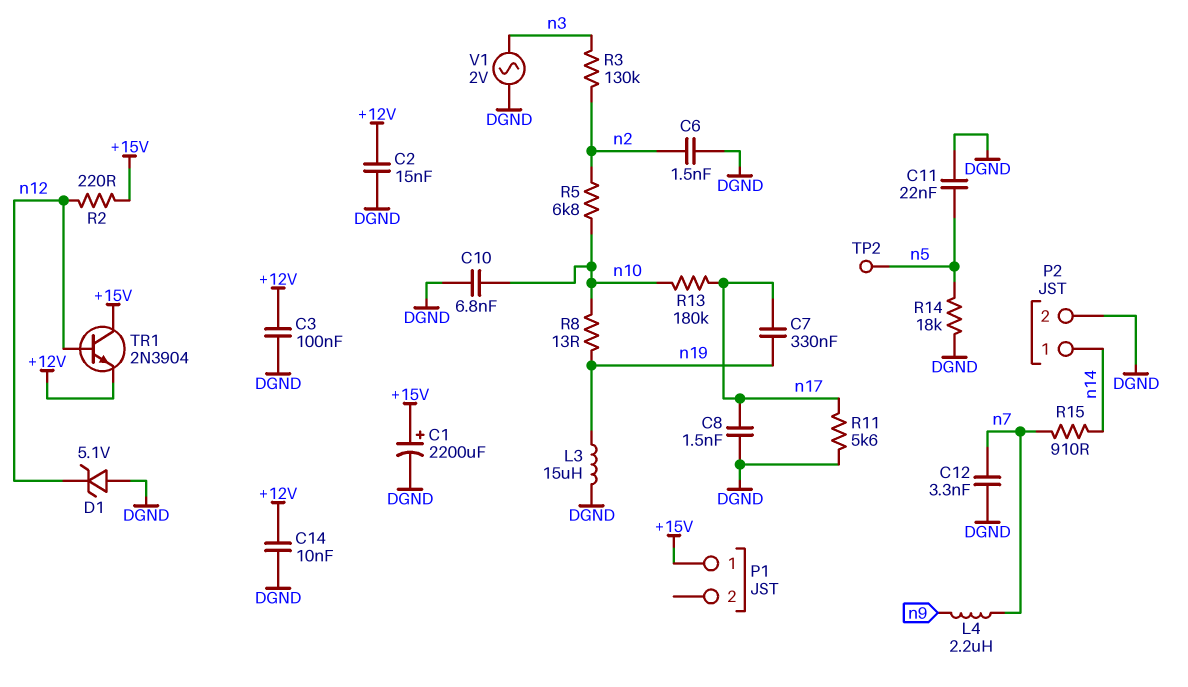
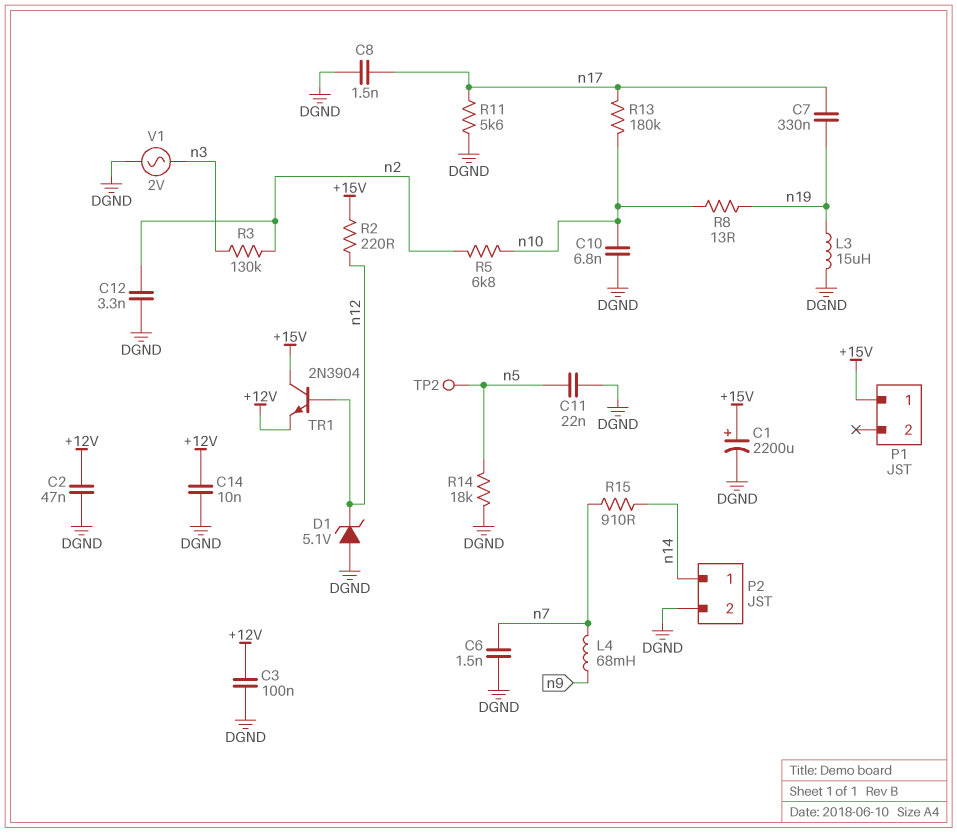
C2: 15nF (+12V, DGND) -> 47nF (+12V, DGND)
C6: 1.5nF (DGND, n2) -> 1.5nF (DGND, n7)
C12: 3.3nF (DGND, n7) -> 3.3nF (DGND, n2)
L4: 2.2uH (n7, n9) -> 68mH (n7, n9)

